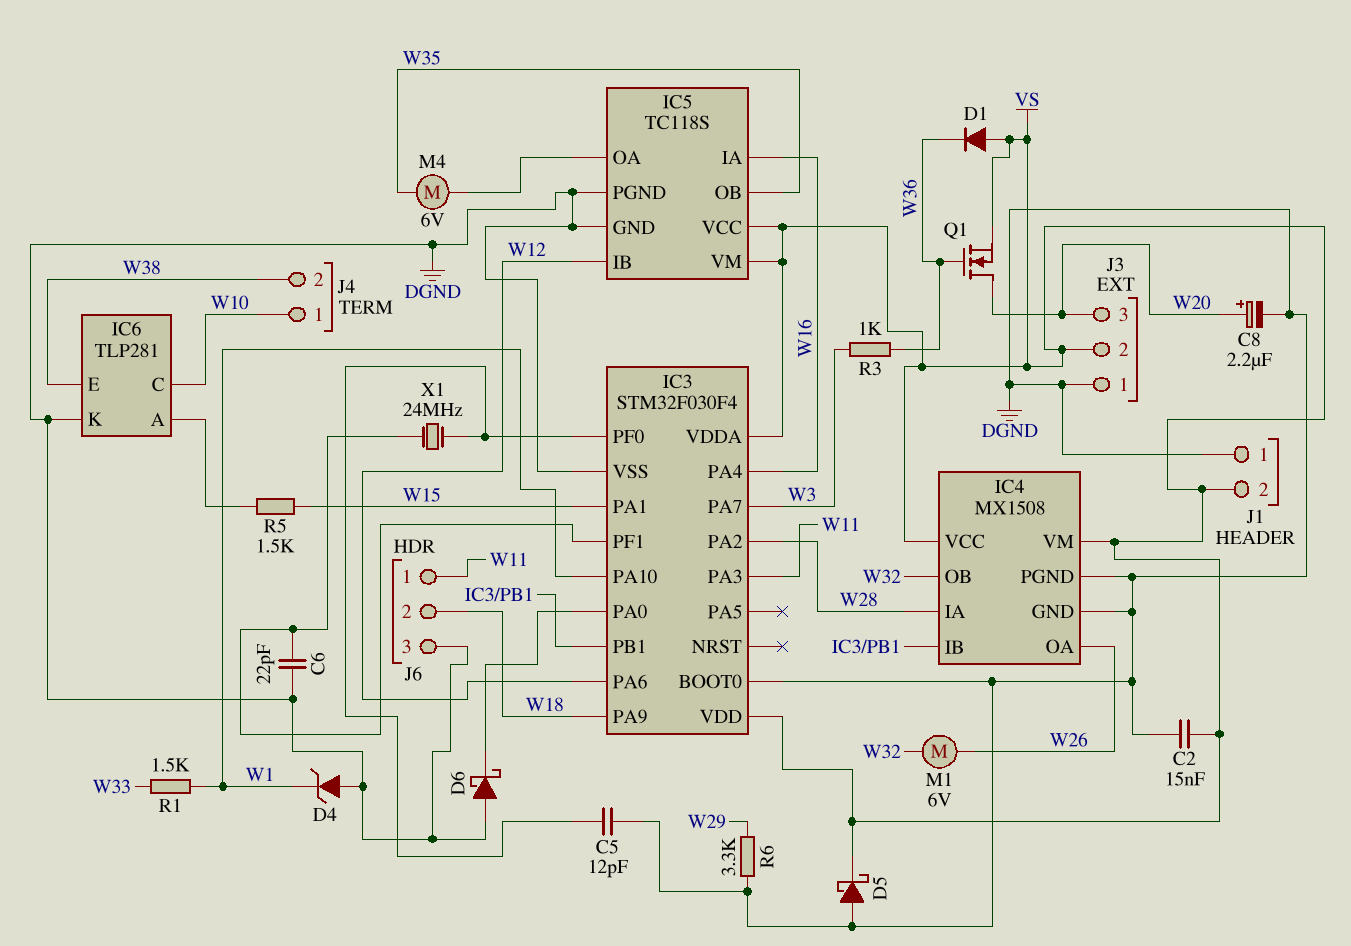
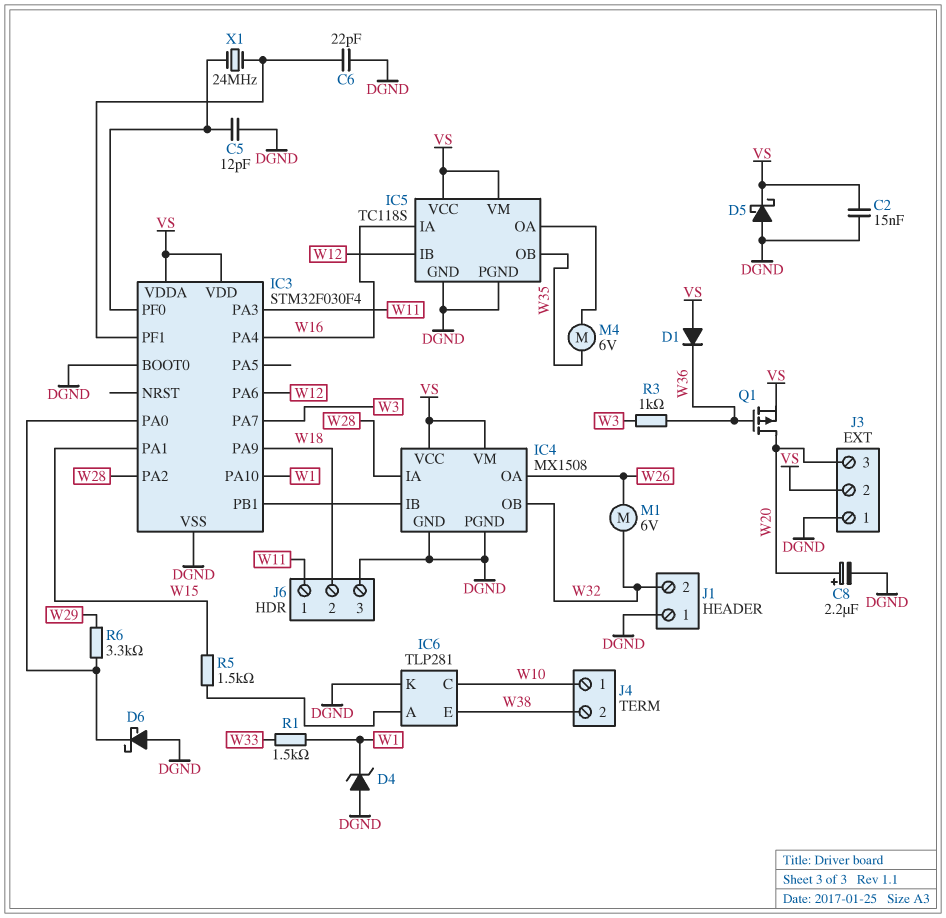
J1 pin 2: VS -> W32
Q1: NMOS (G W36, D W20, S VS) -> PMOS (G W36, D W20, S VS)
R6: 3.3k (DGND, W29) -> 3.3k (IC3/PA0, W29)

